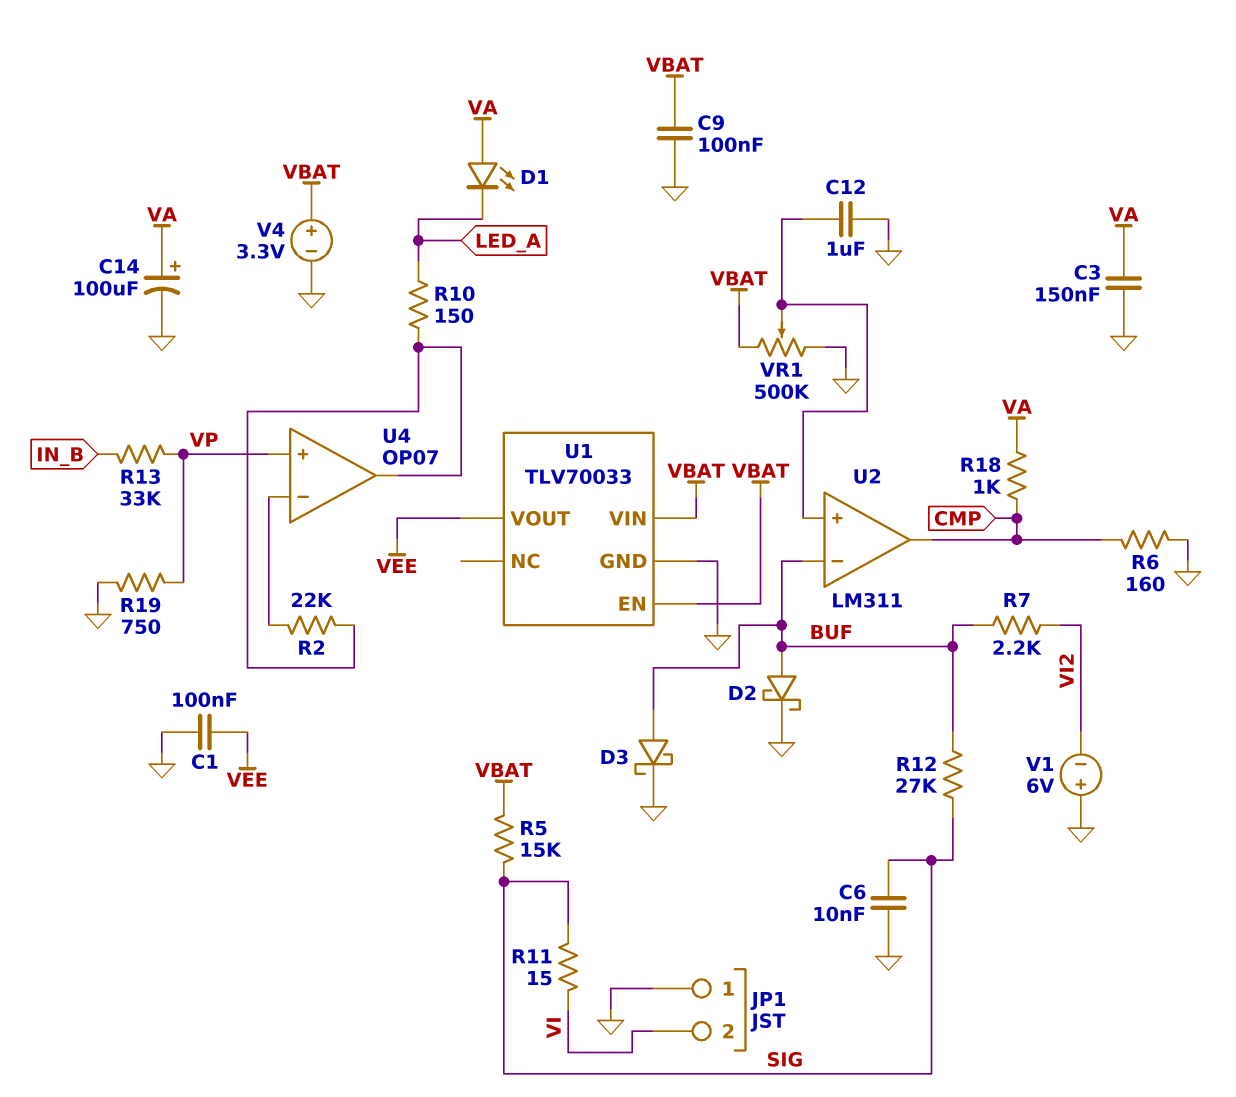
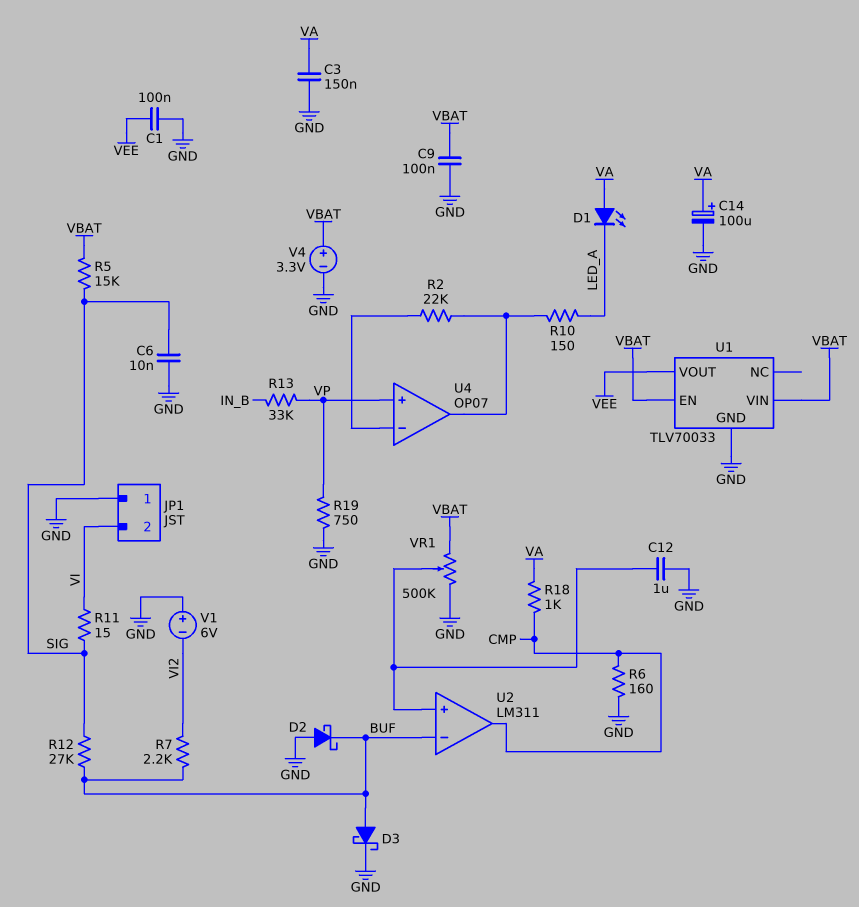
D2: schottky (A BUF, K GND) -> schottky (A GND, K BUF)

